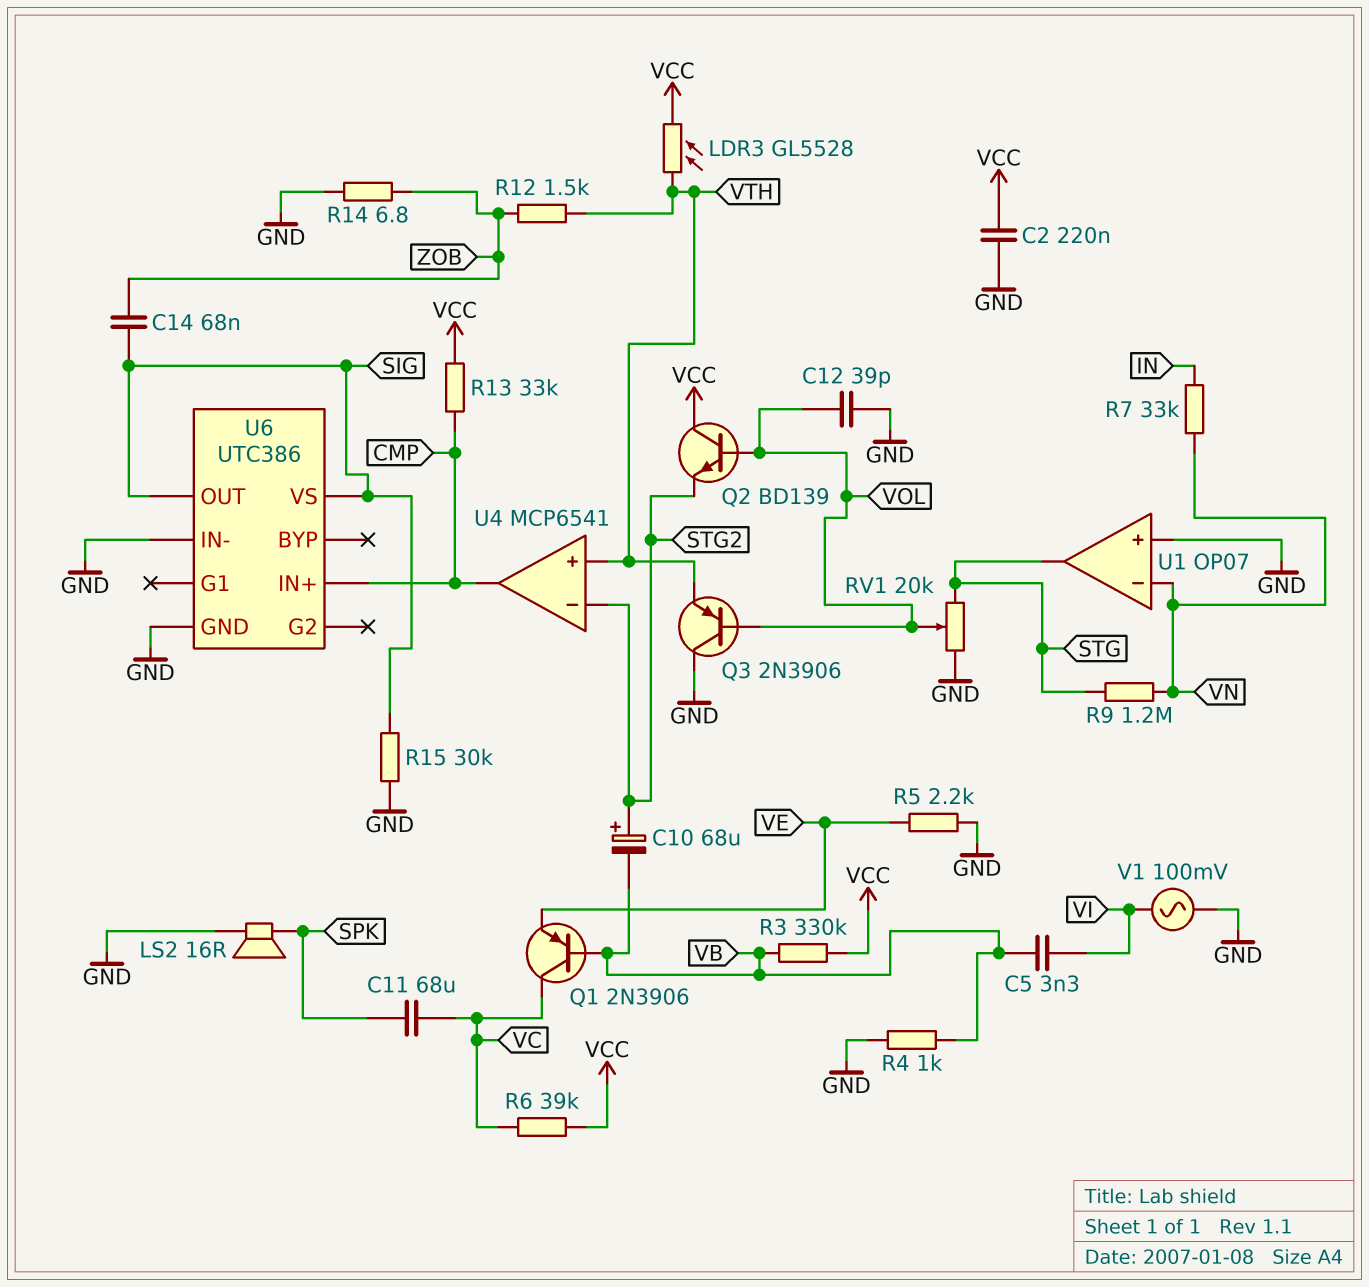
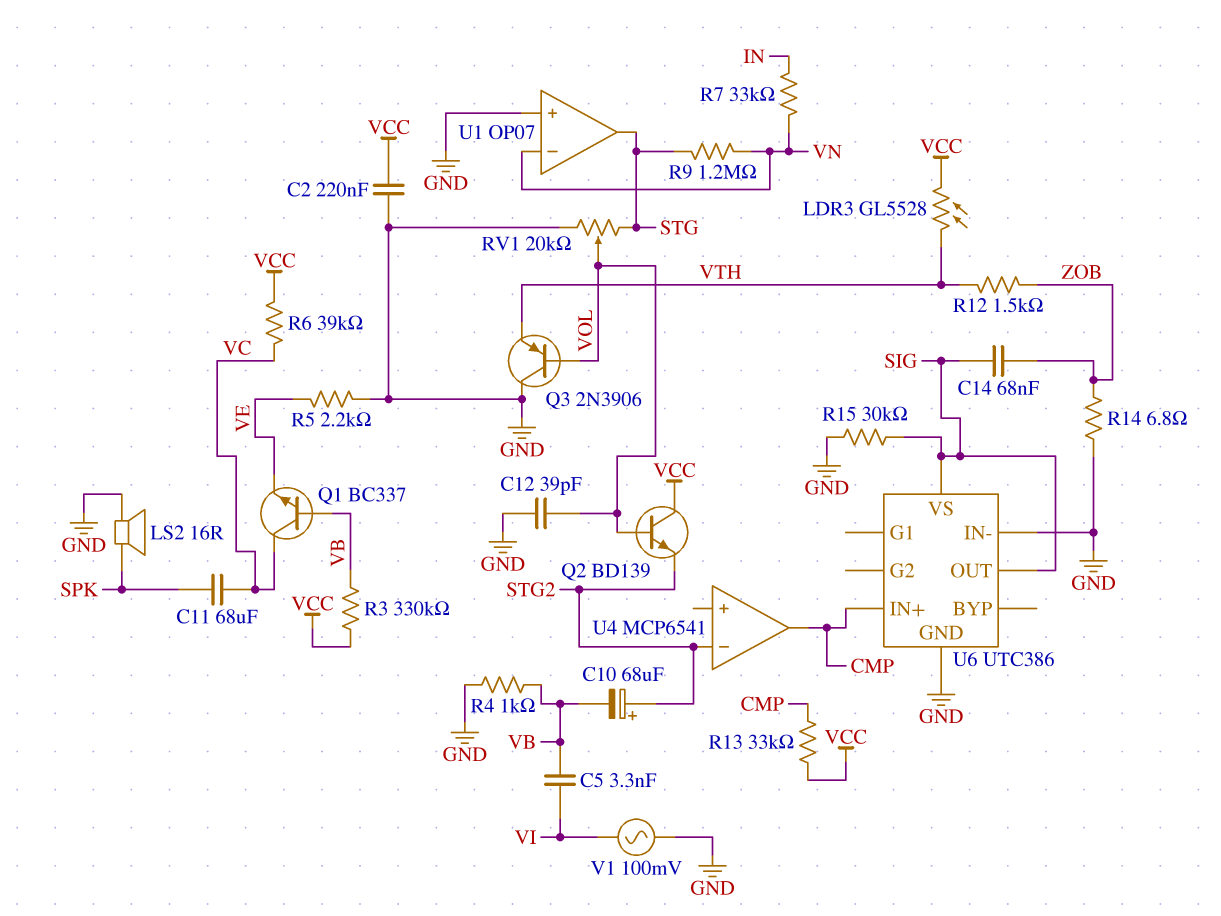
Q1: PNP 2N3906 (B VB, C VC, E VE) -> NPN BC337 (B VB, C VC, E VE)
U4 pin in+: VTH -> none

